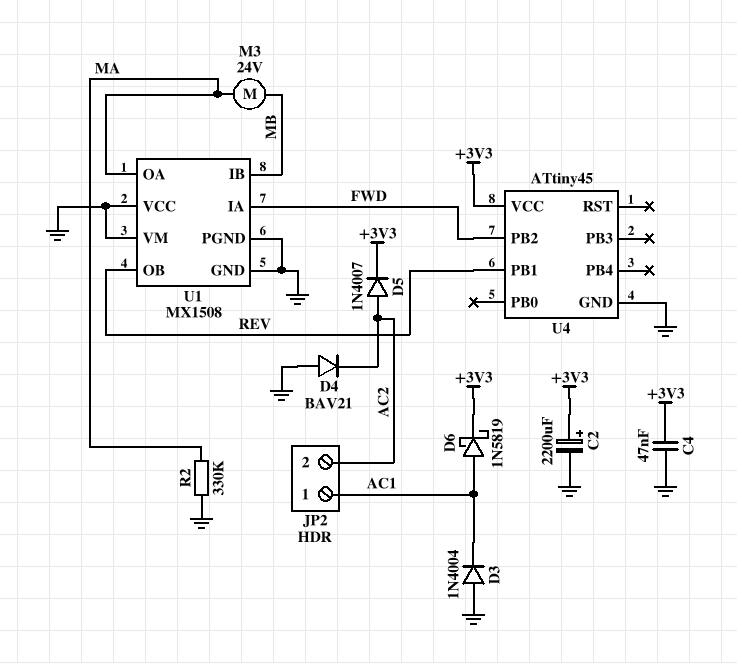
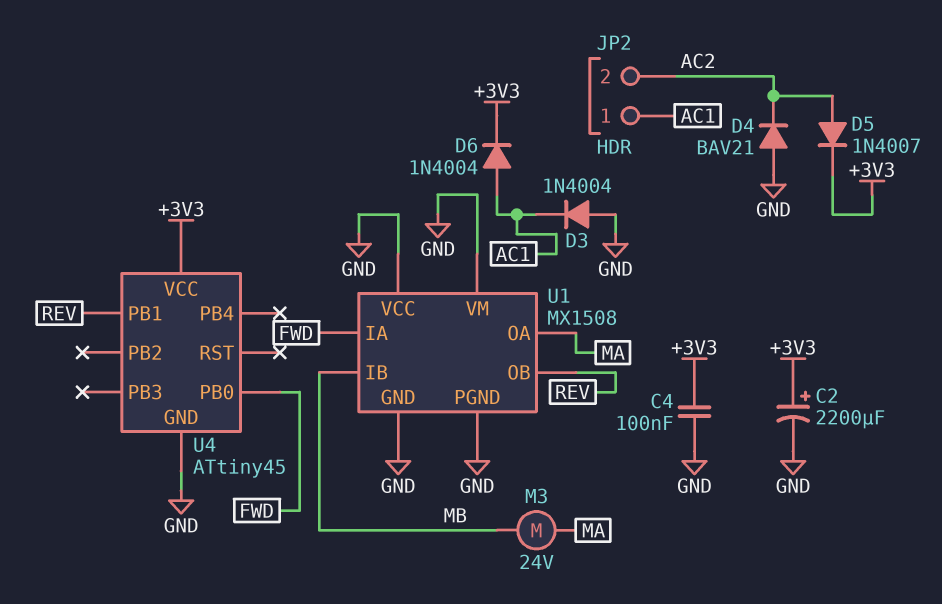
C4: 47nF (+3V3, GND) -> 100nF (+3V3, GND)
D6: schottky 1N5819 (A AC1, K +3V3) -> diode 1N4004 (A AC1, K +3V3)
R2: 330k (GND, MA) -> none
U4 pin PB0: none -> FWD
U4 pin PB2: FWD -> none

